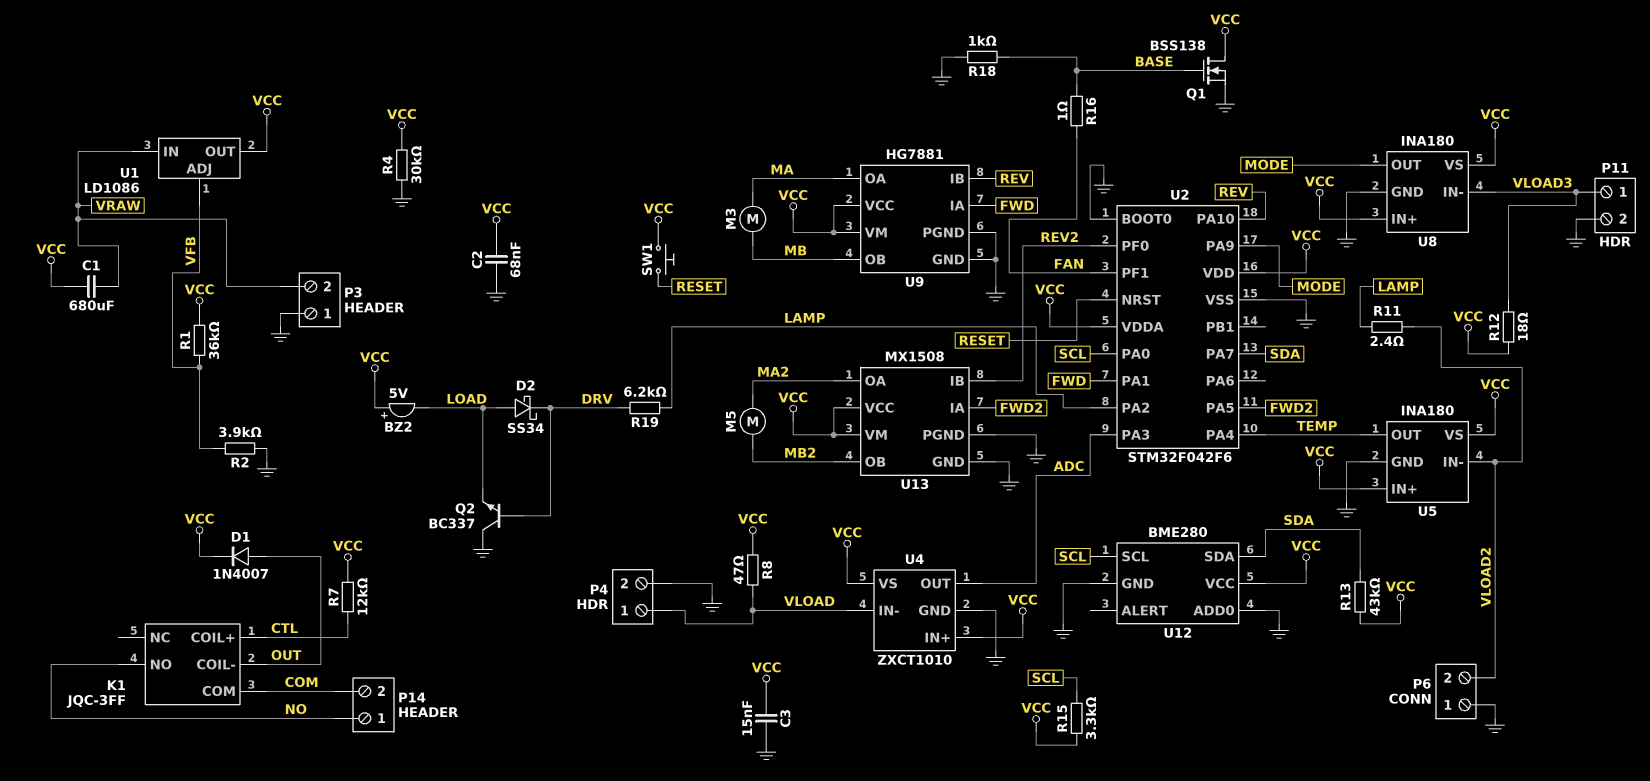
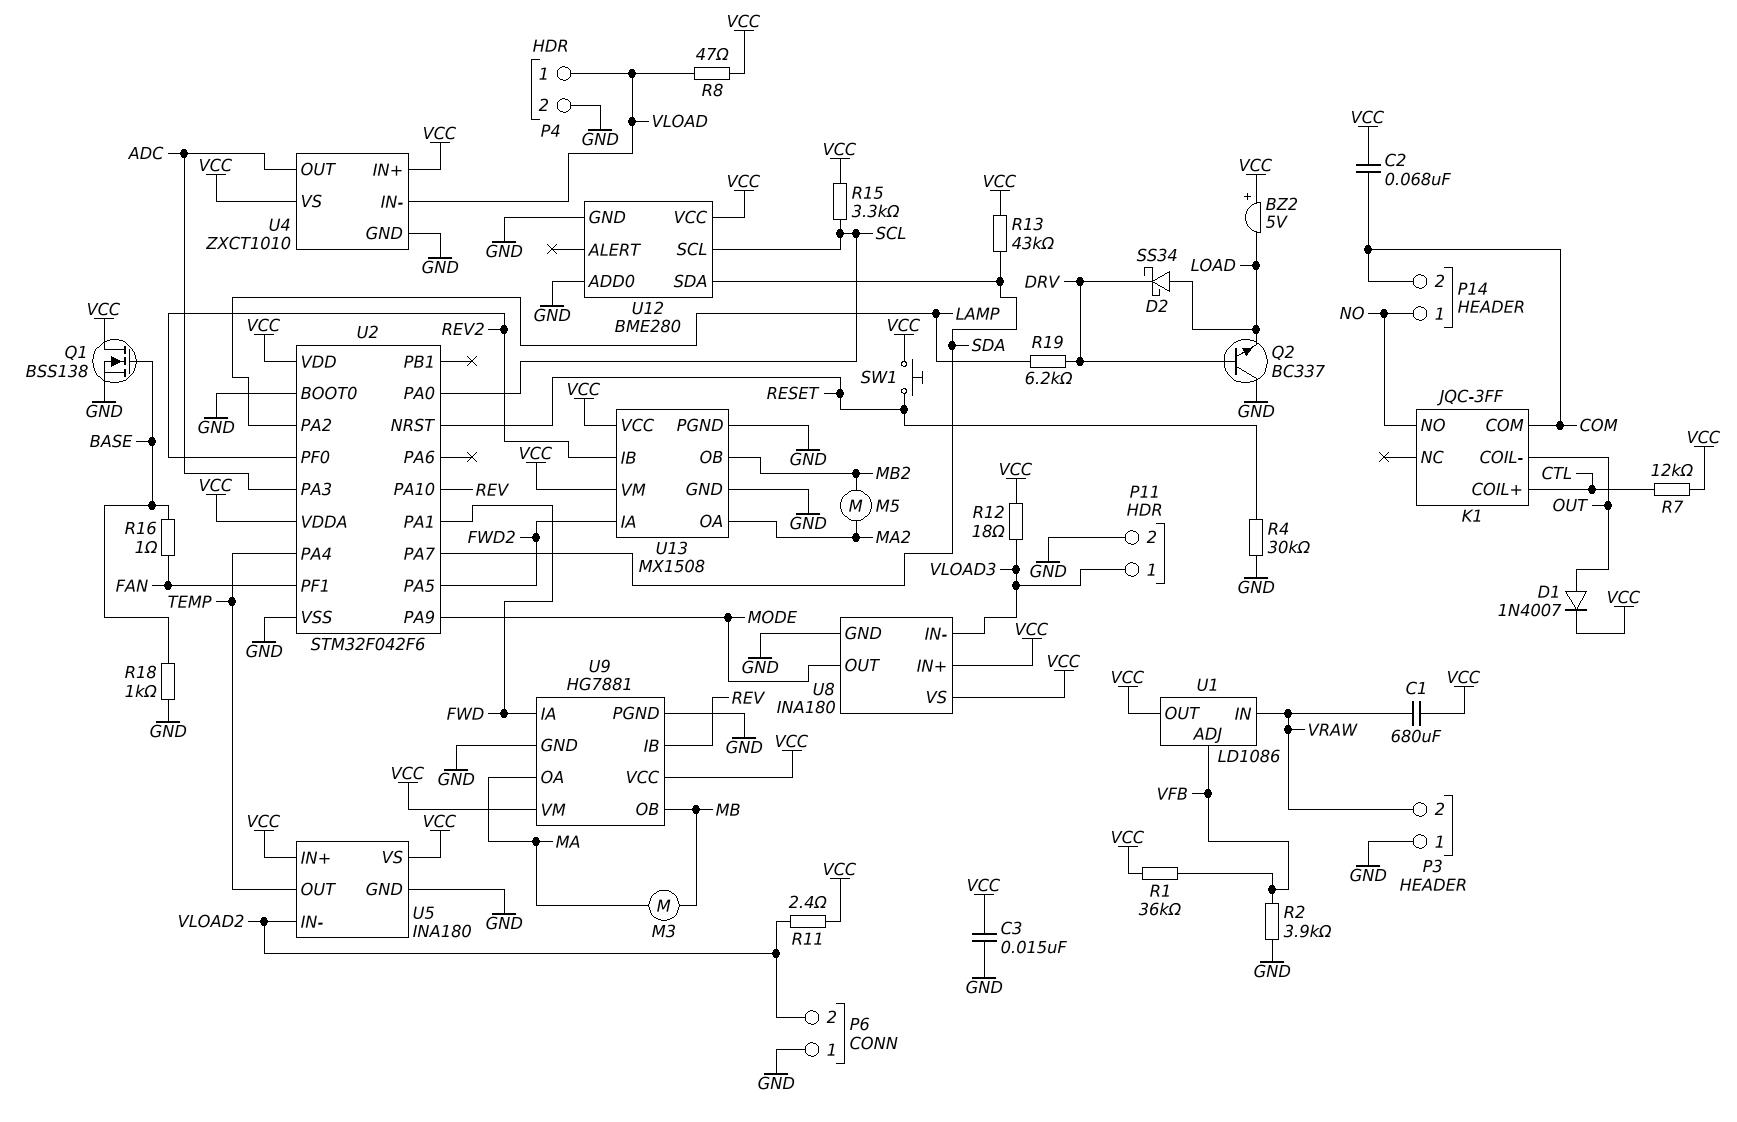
C2: 68nF (GND, VCC) -> 68nF (COM, VCC)
R4: 30k (GND, VCC) -> 30k (GND, RESET)
R11: 2.4 (LAMP, VLOAD2) -> 2.4 (VCC, VLOAD2)

